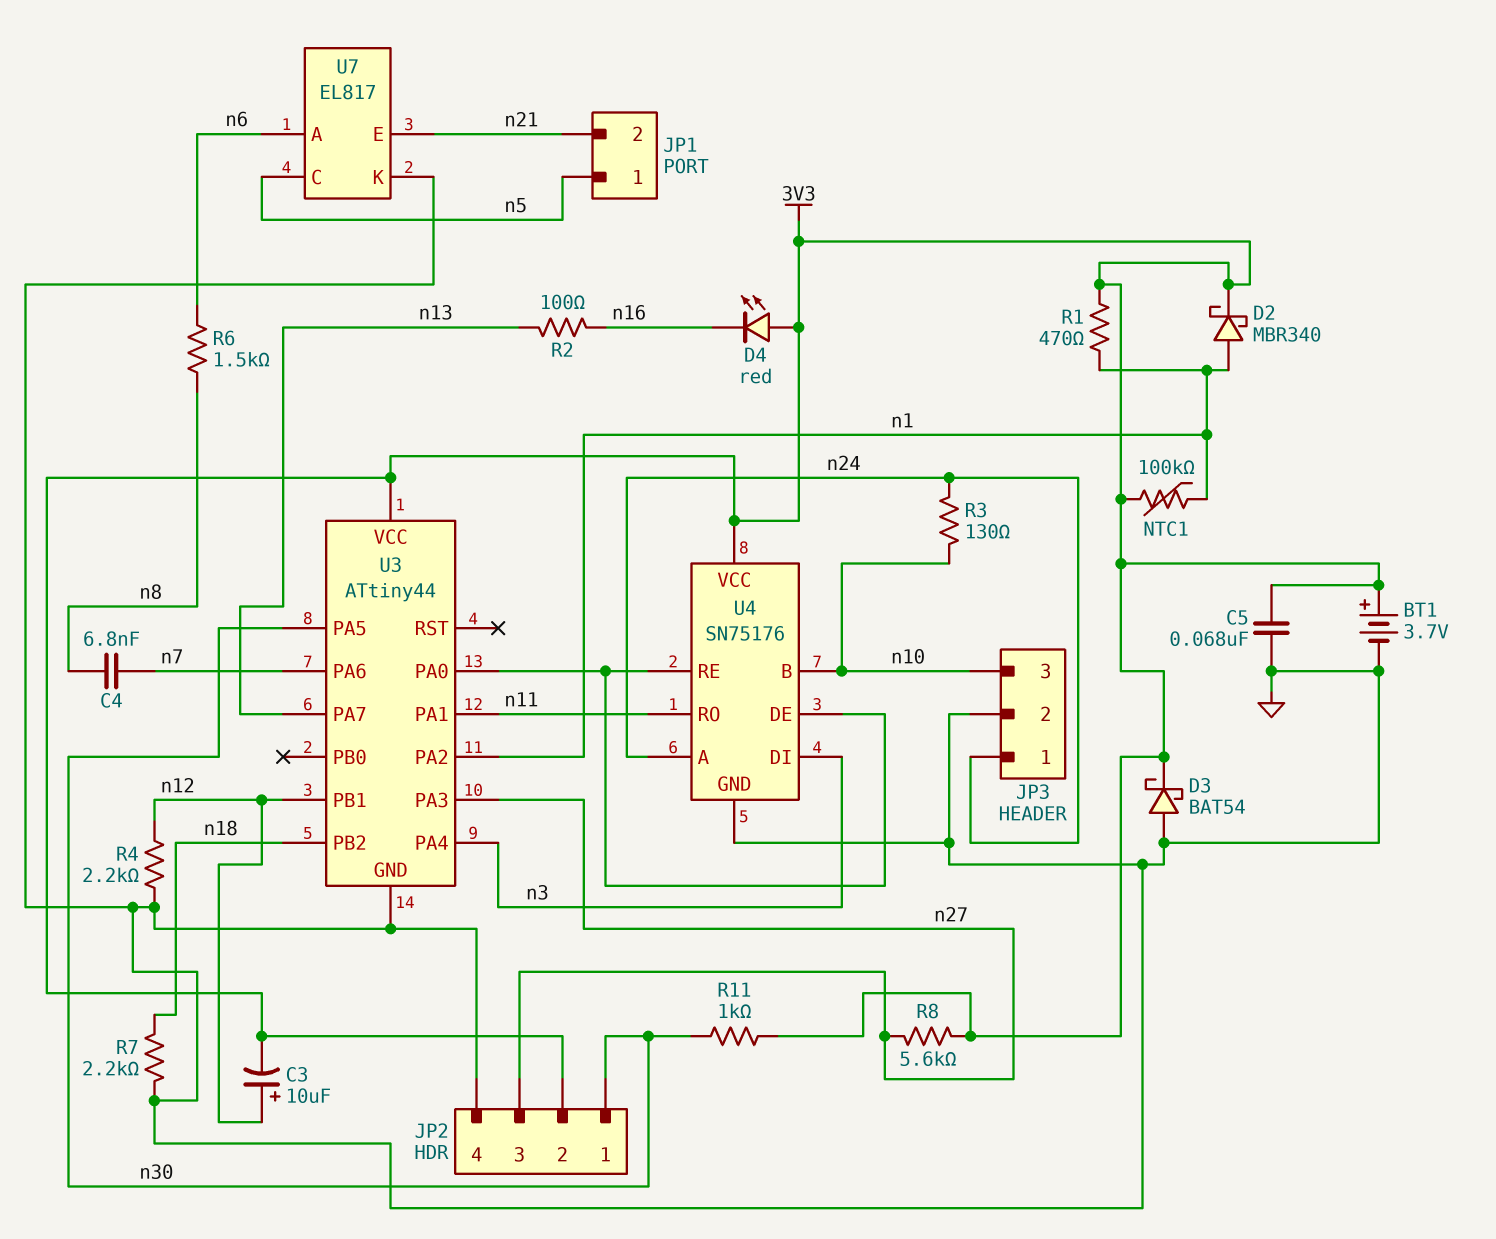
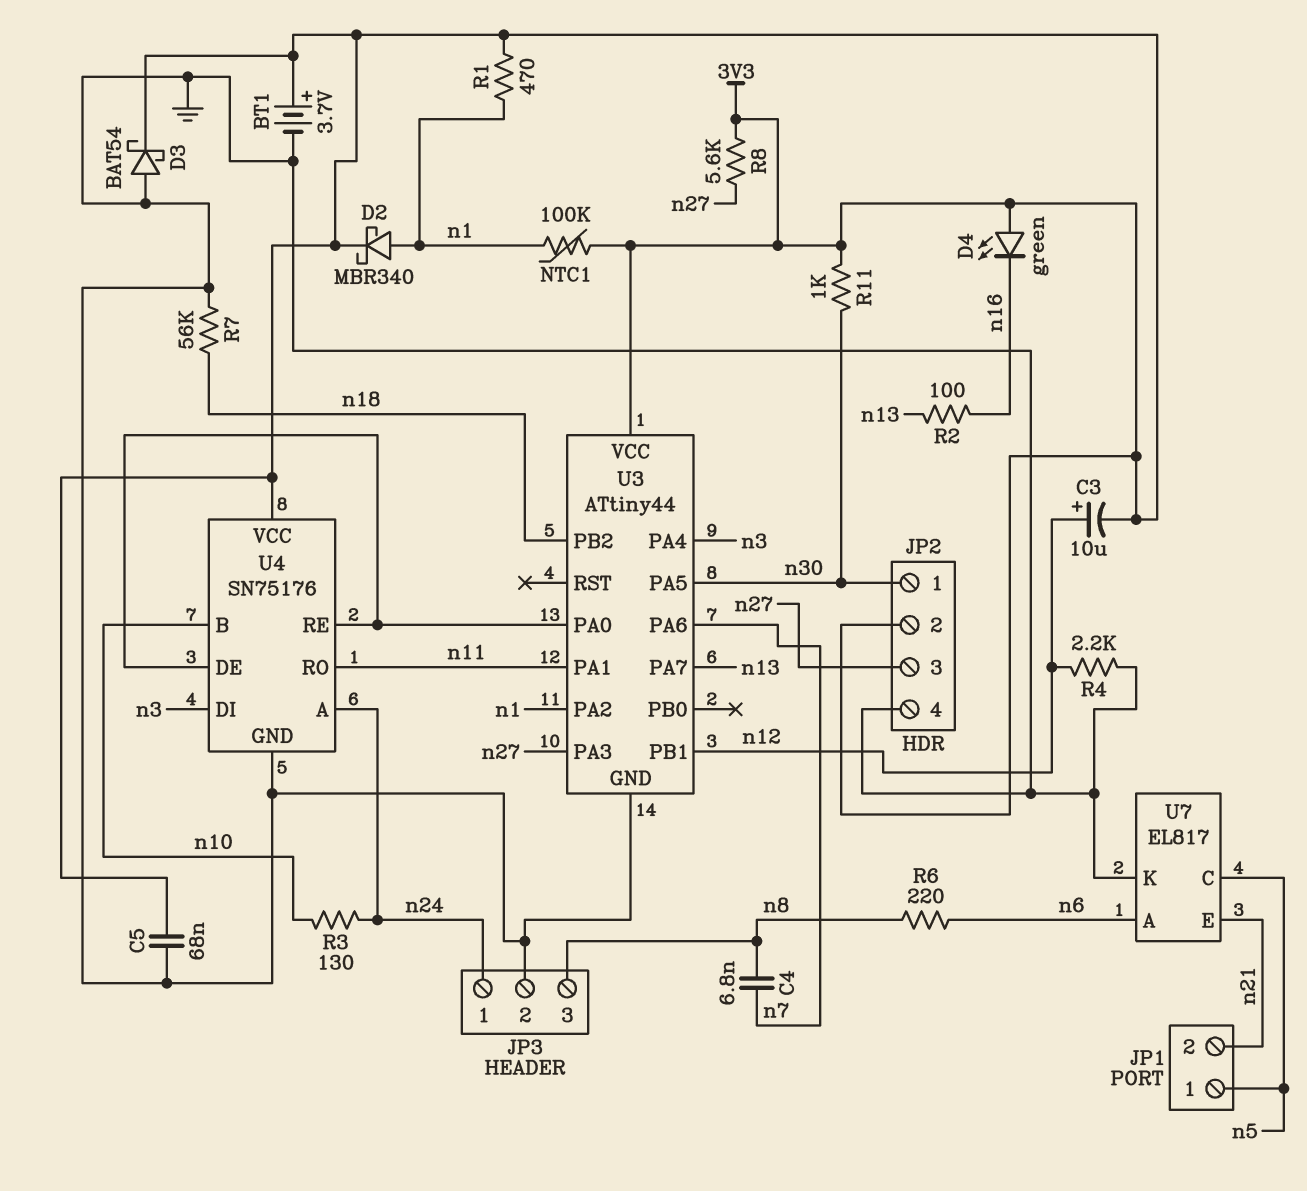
D4: LED red (A 3V3, K n16) -> LED green (A 3V3, K n16)
JP3 pin 3: n10 -> n8
R6: 1.5k (n6, n8) -> 220 (n6, n8)
R7: 2.2k (GND, n18) -> 56k (GND, n18)

